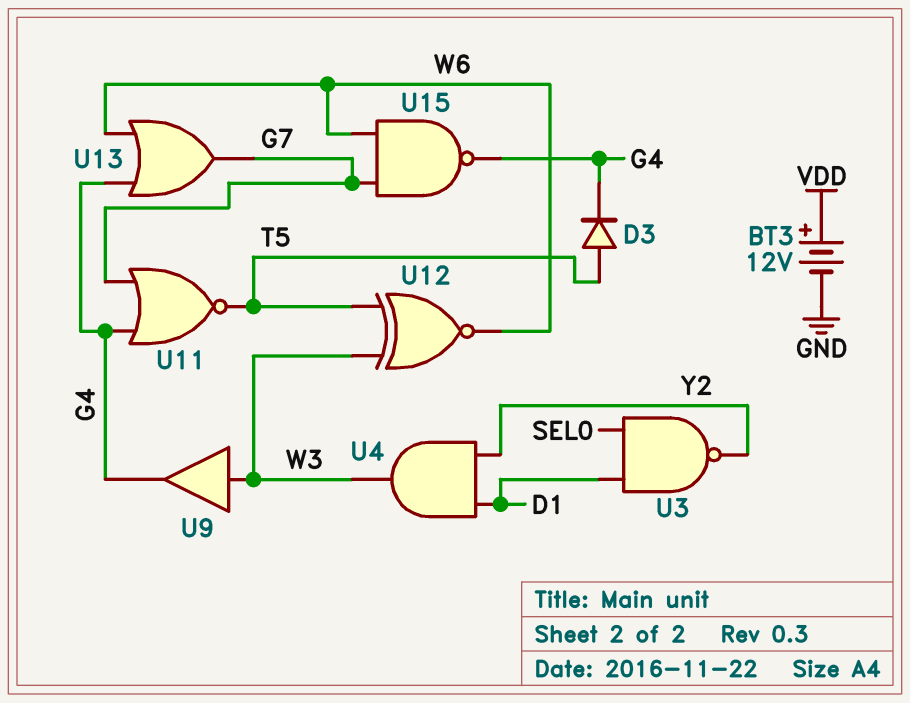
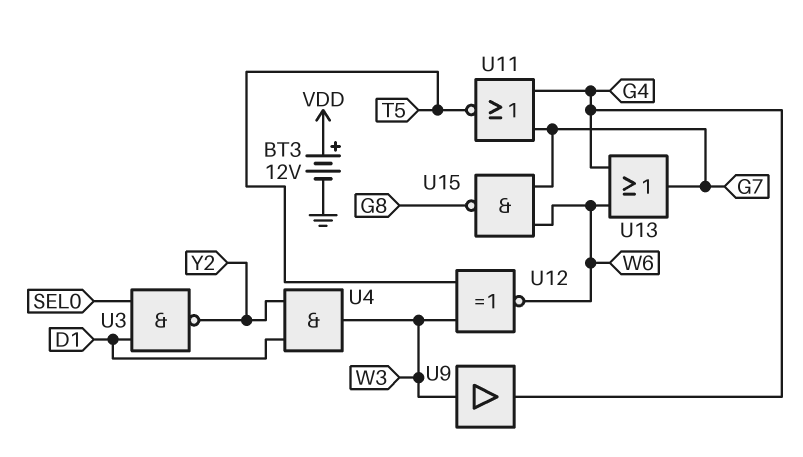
D3: diode (A T5, K G4) -> none
U15: NAND (in G7, in W6, out G4) -> NAND (in G7, in W6, out G8)

